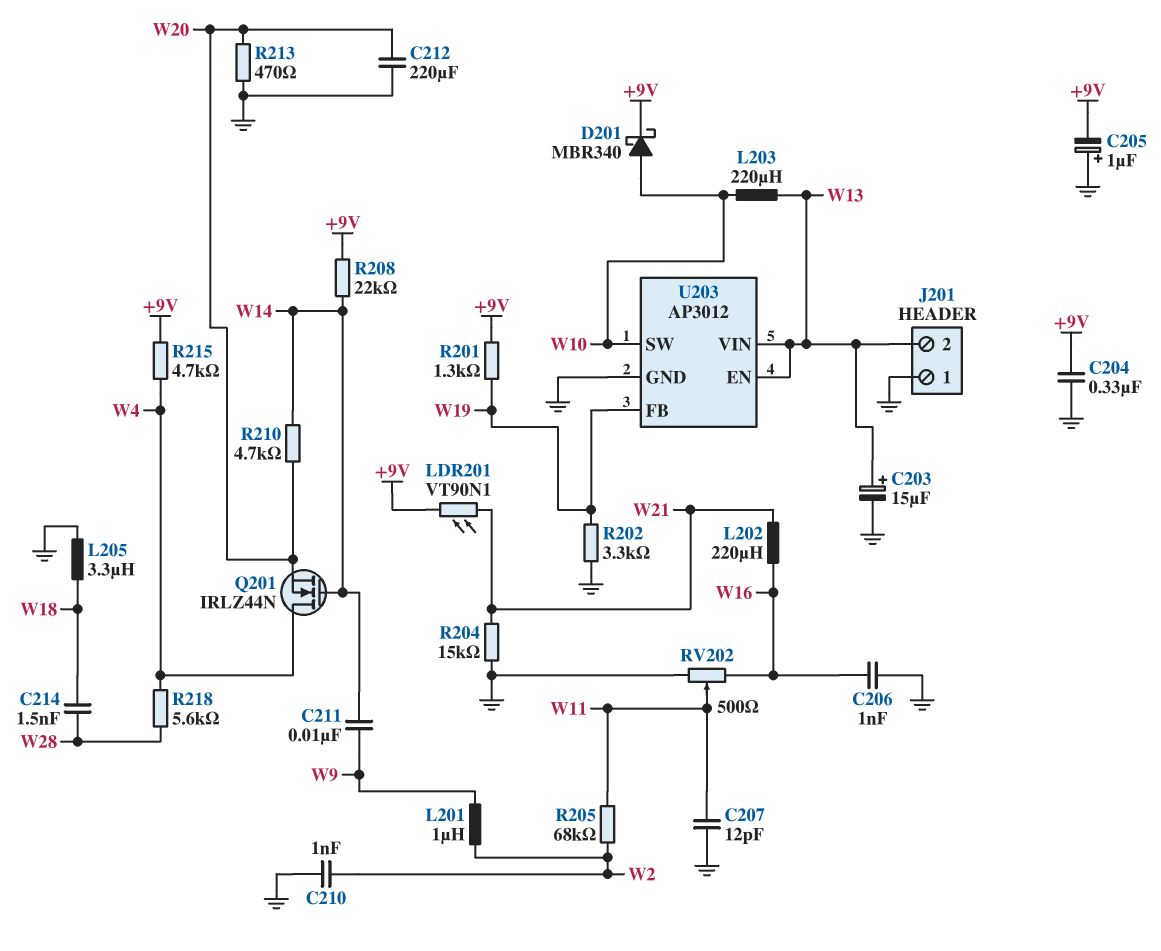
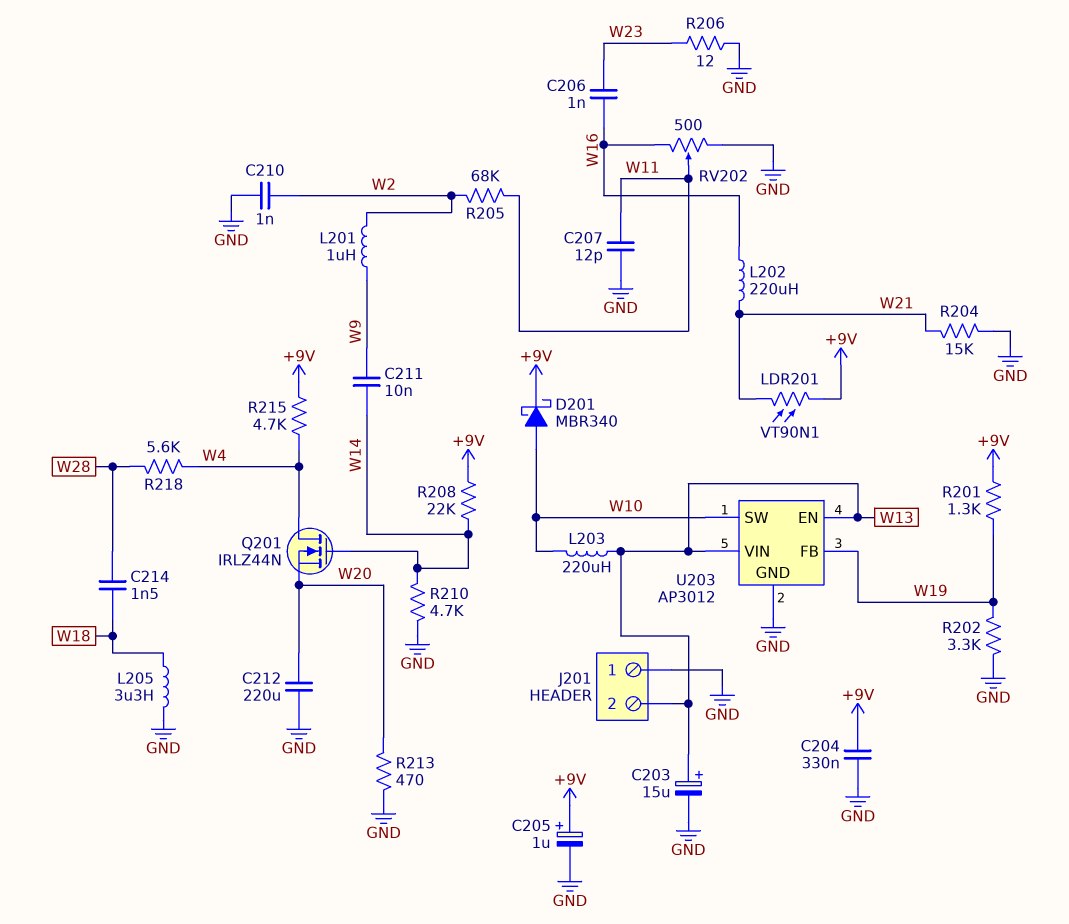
C205: 1uF (plus GND, minus +9V) -> 1uF (plus +9V, minus GND)
C206: 1nF (GND, W16) -> 1nF (W16, W23)
R206: none -> 12 (GND, W23)
R210: 4.7k (W14, W20) -> 4.7k (GND, W14)

